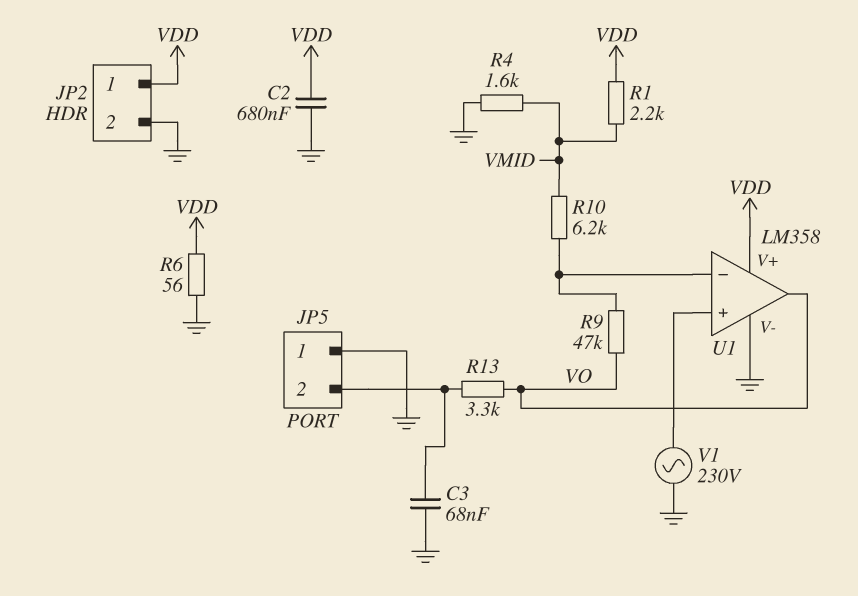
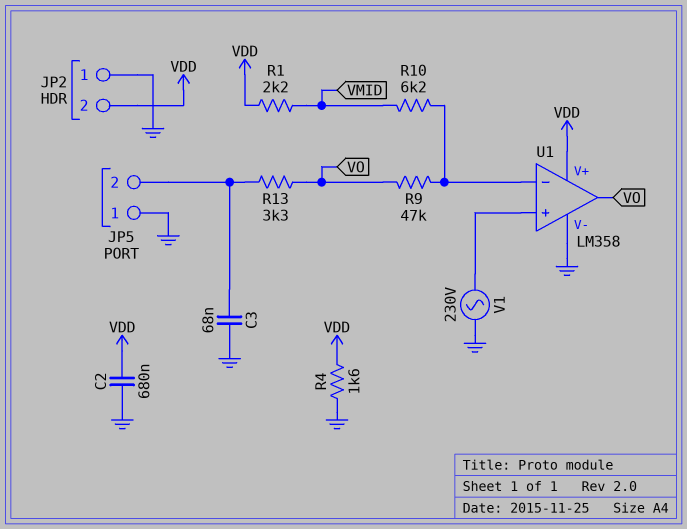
JP2 pin 1: VDD -> GND
JP2 pin 2: GND -> VDD
R4: 1.6k (GND, VMID) -> 1.6k (GND, VDD)
R6: 56 (GND, VDD) -> none

